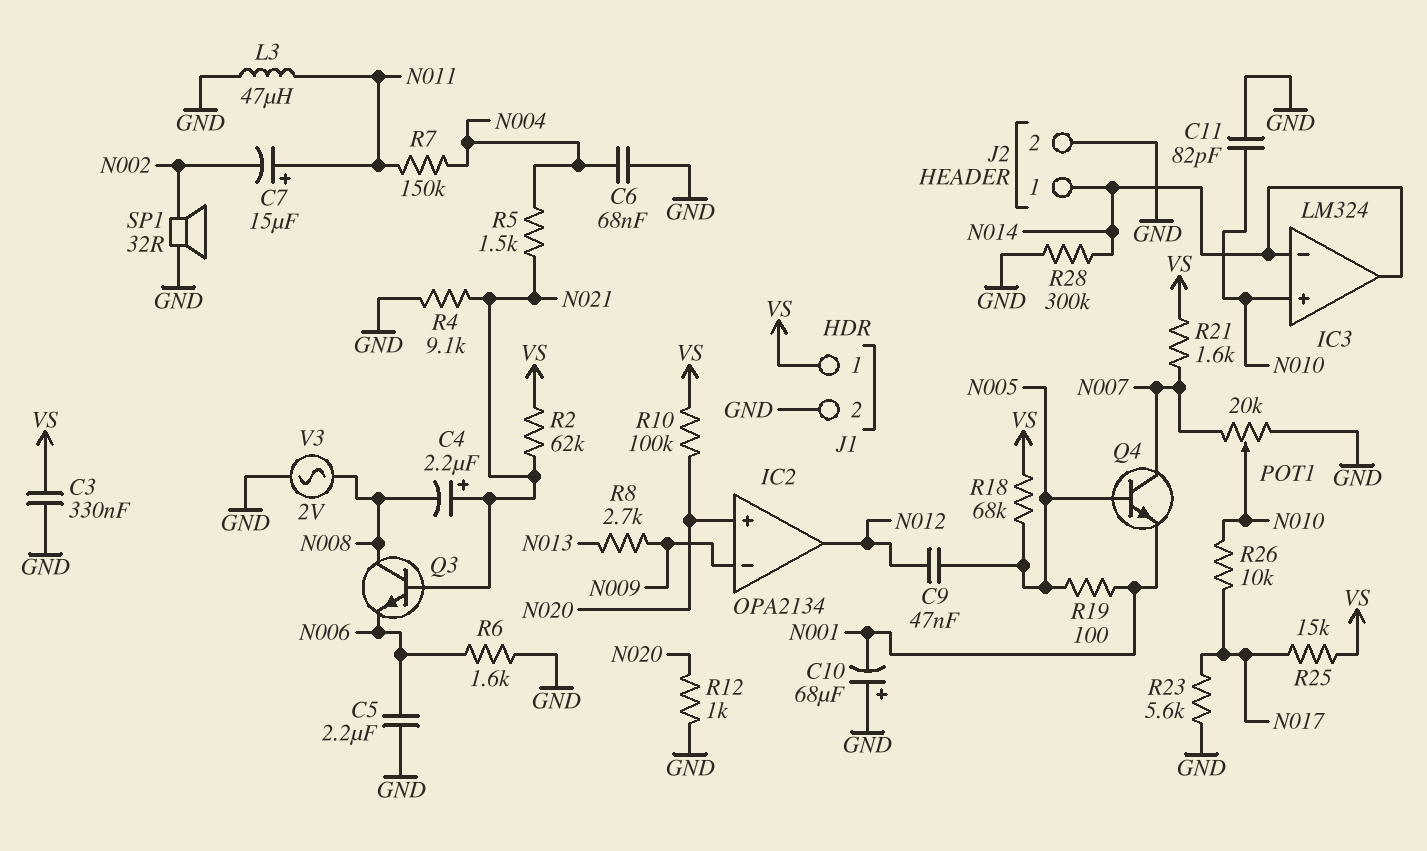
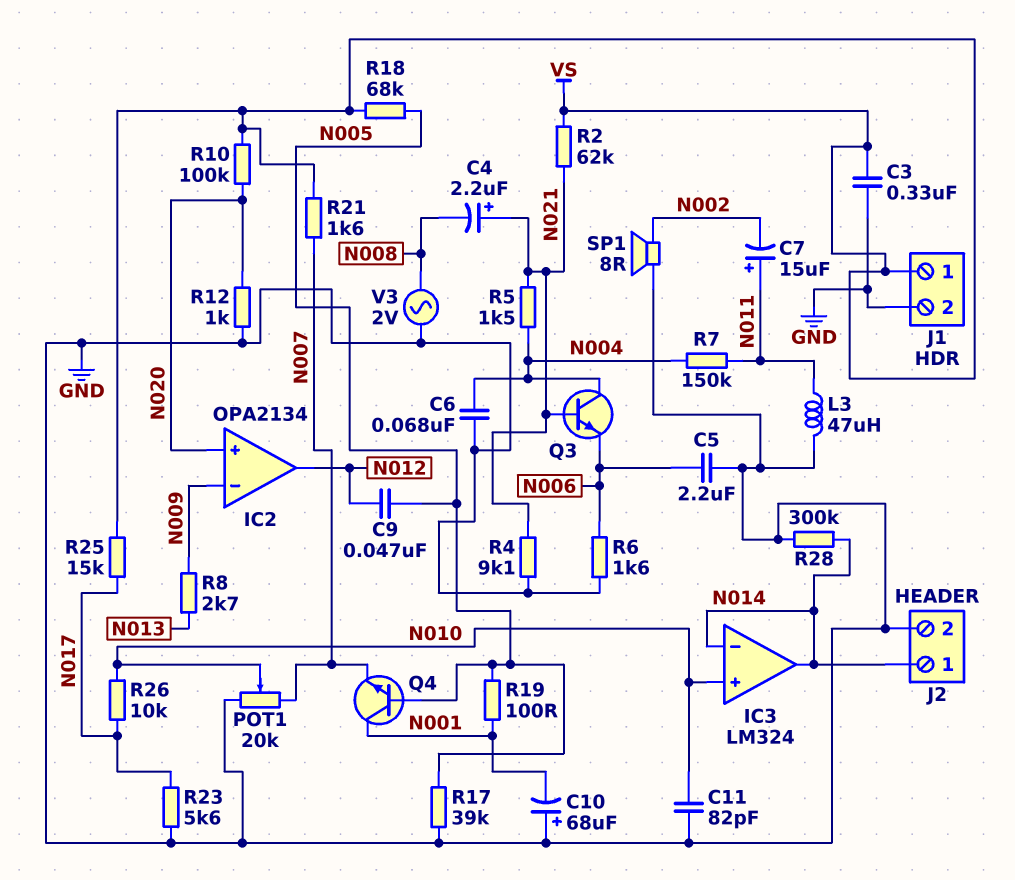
Q3: NPN (B N021, C N008, E N006) -> NPN (B N021, C N004, E N006)
Q4: NPN (B N005, C N007, E N001) -> NPN (B N005, C N001, E N007)
R17: none -> 39k (GND, N005)
SP1: speaker 32R (GND, N002) -> speaker 8R (GND, N002)

